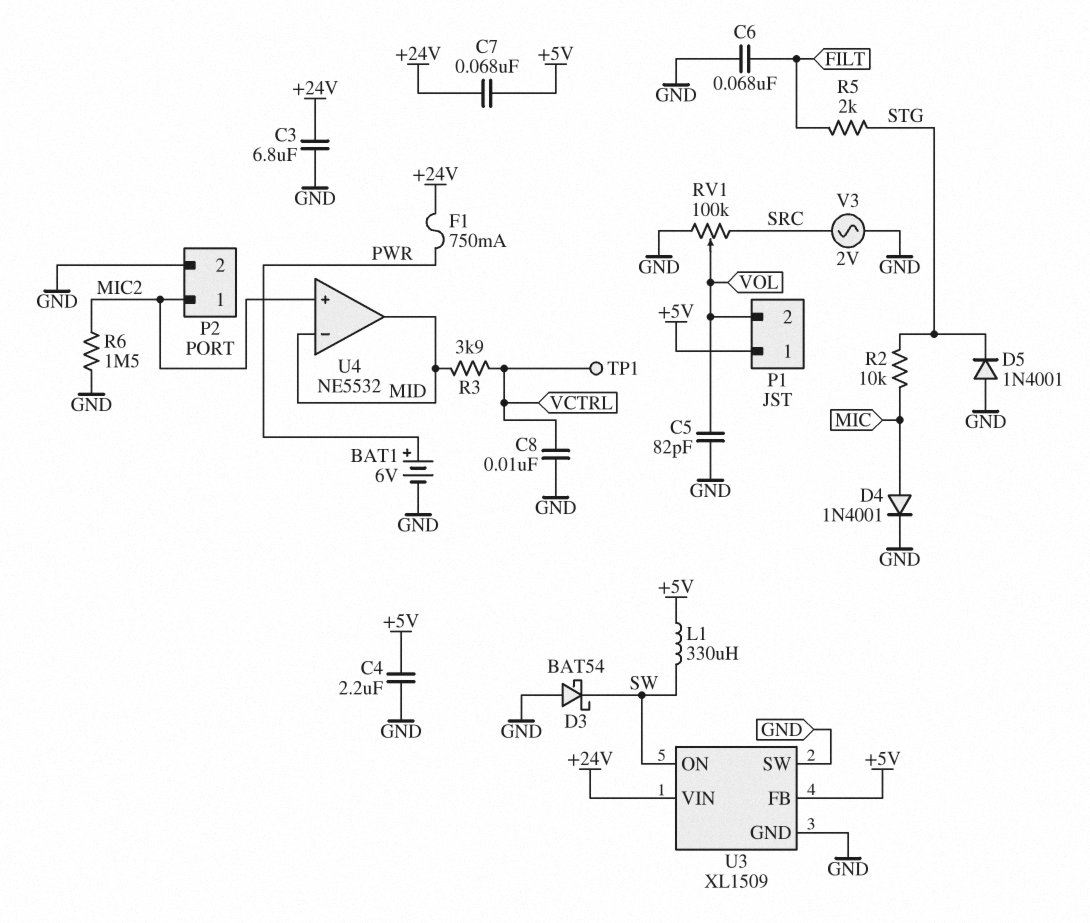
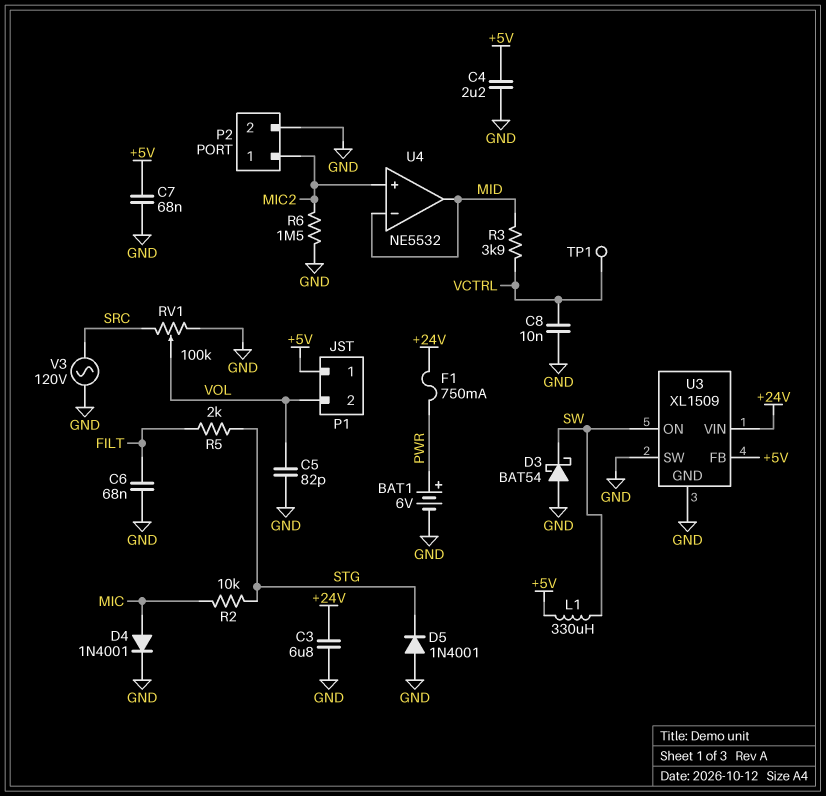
C7: 68nF (+5V, +24V) -> 68nF (+5V, GND)
V3: AC 2V (GND, SRC) -> AC 120V (GND, SRC)

